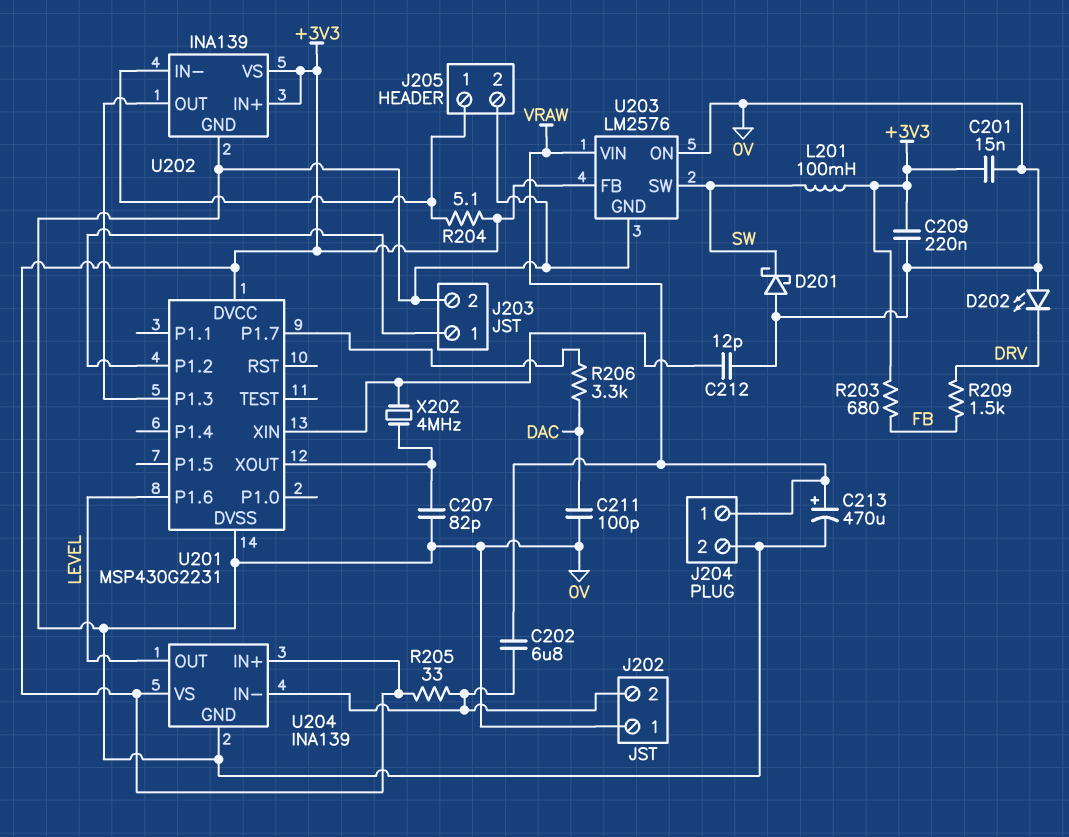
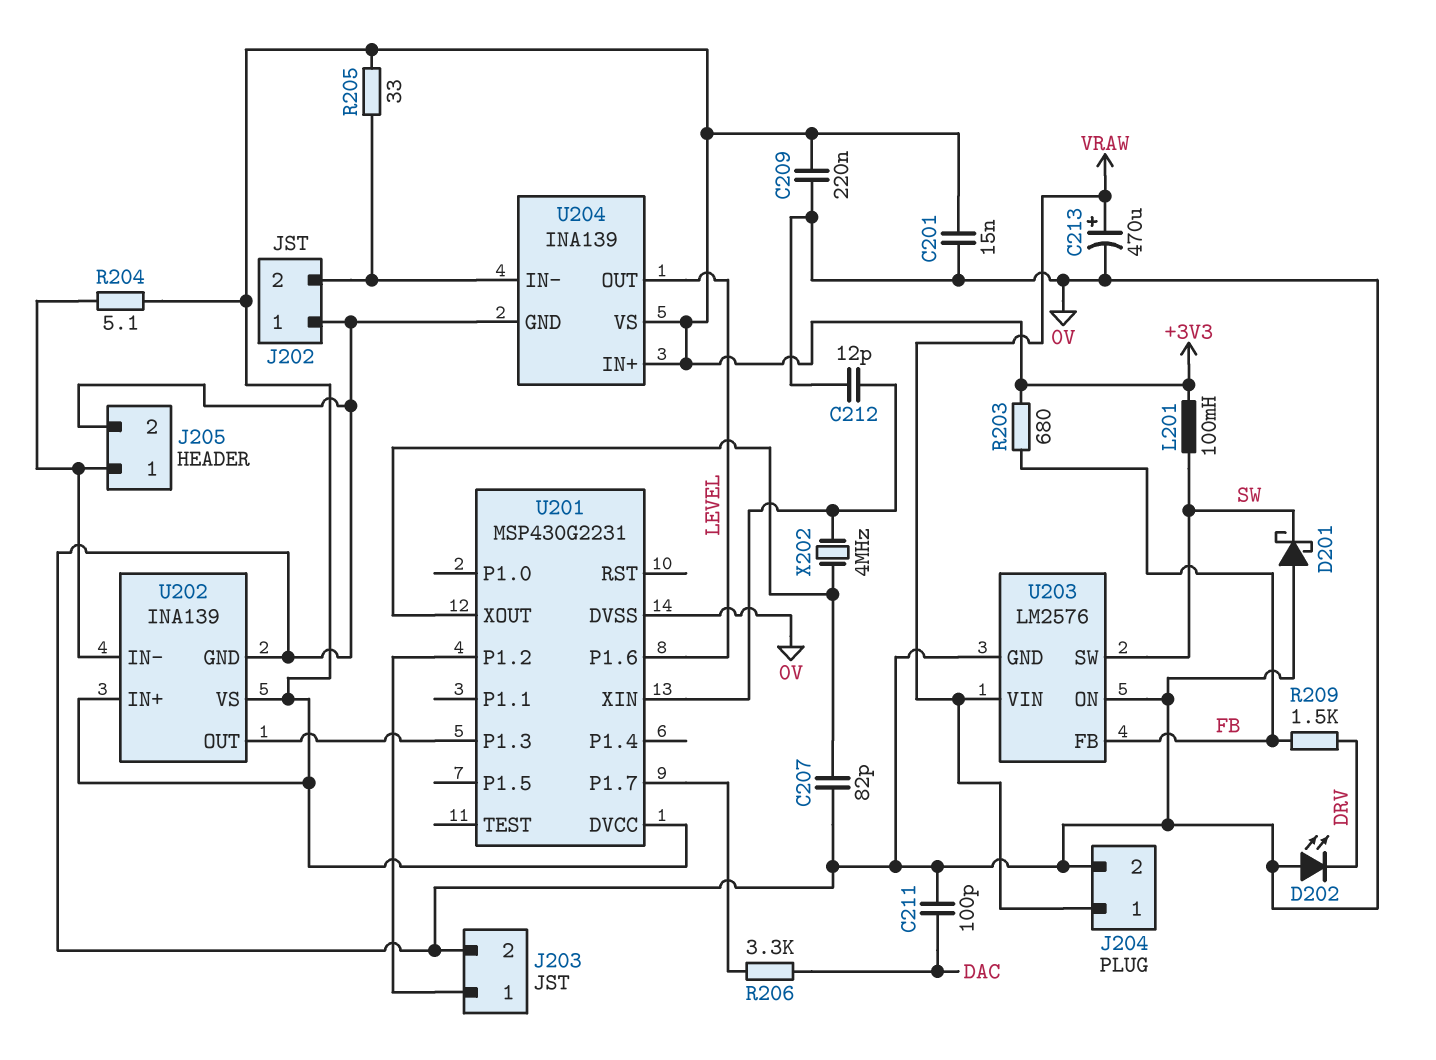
C202: 6.8uF (J202/2, VRAW) -> none
U203 pin FB: +3V3 -> FB

